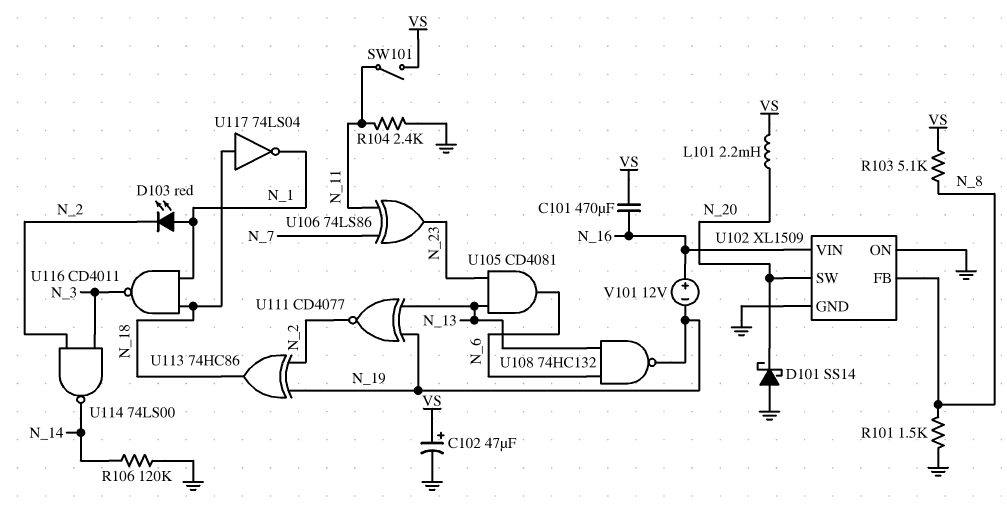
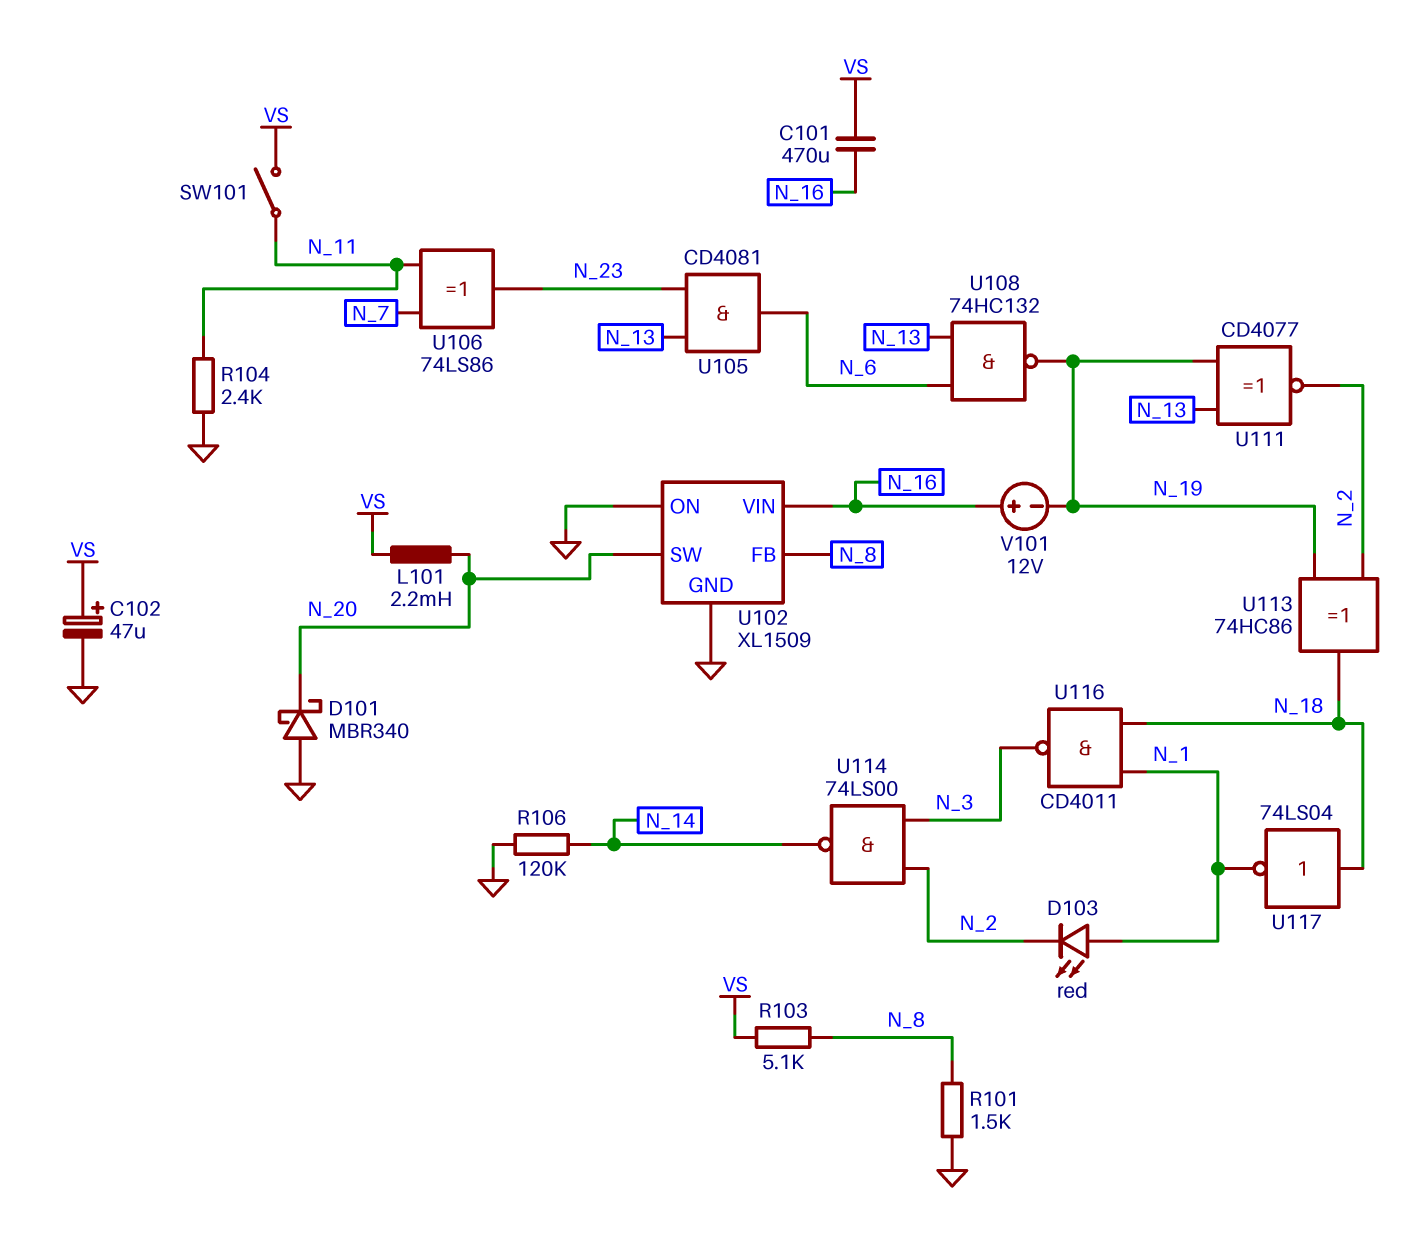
D101: schottky SS14 (A GND, K N_20) -> schottky MBR340 (A GND, K N_20)

